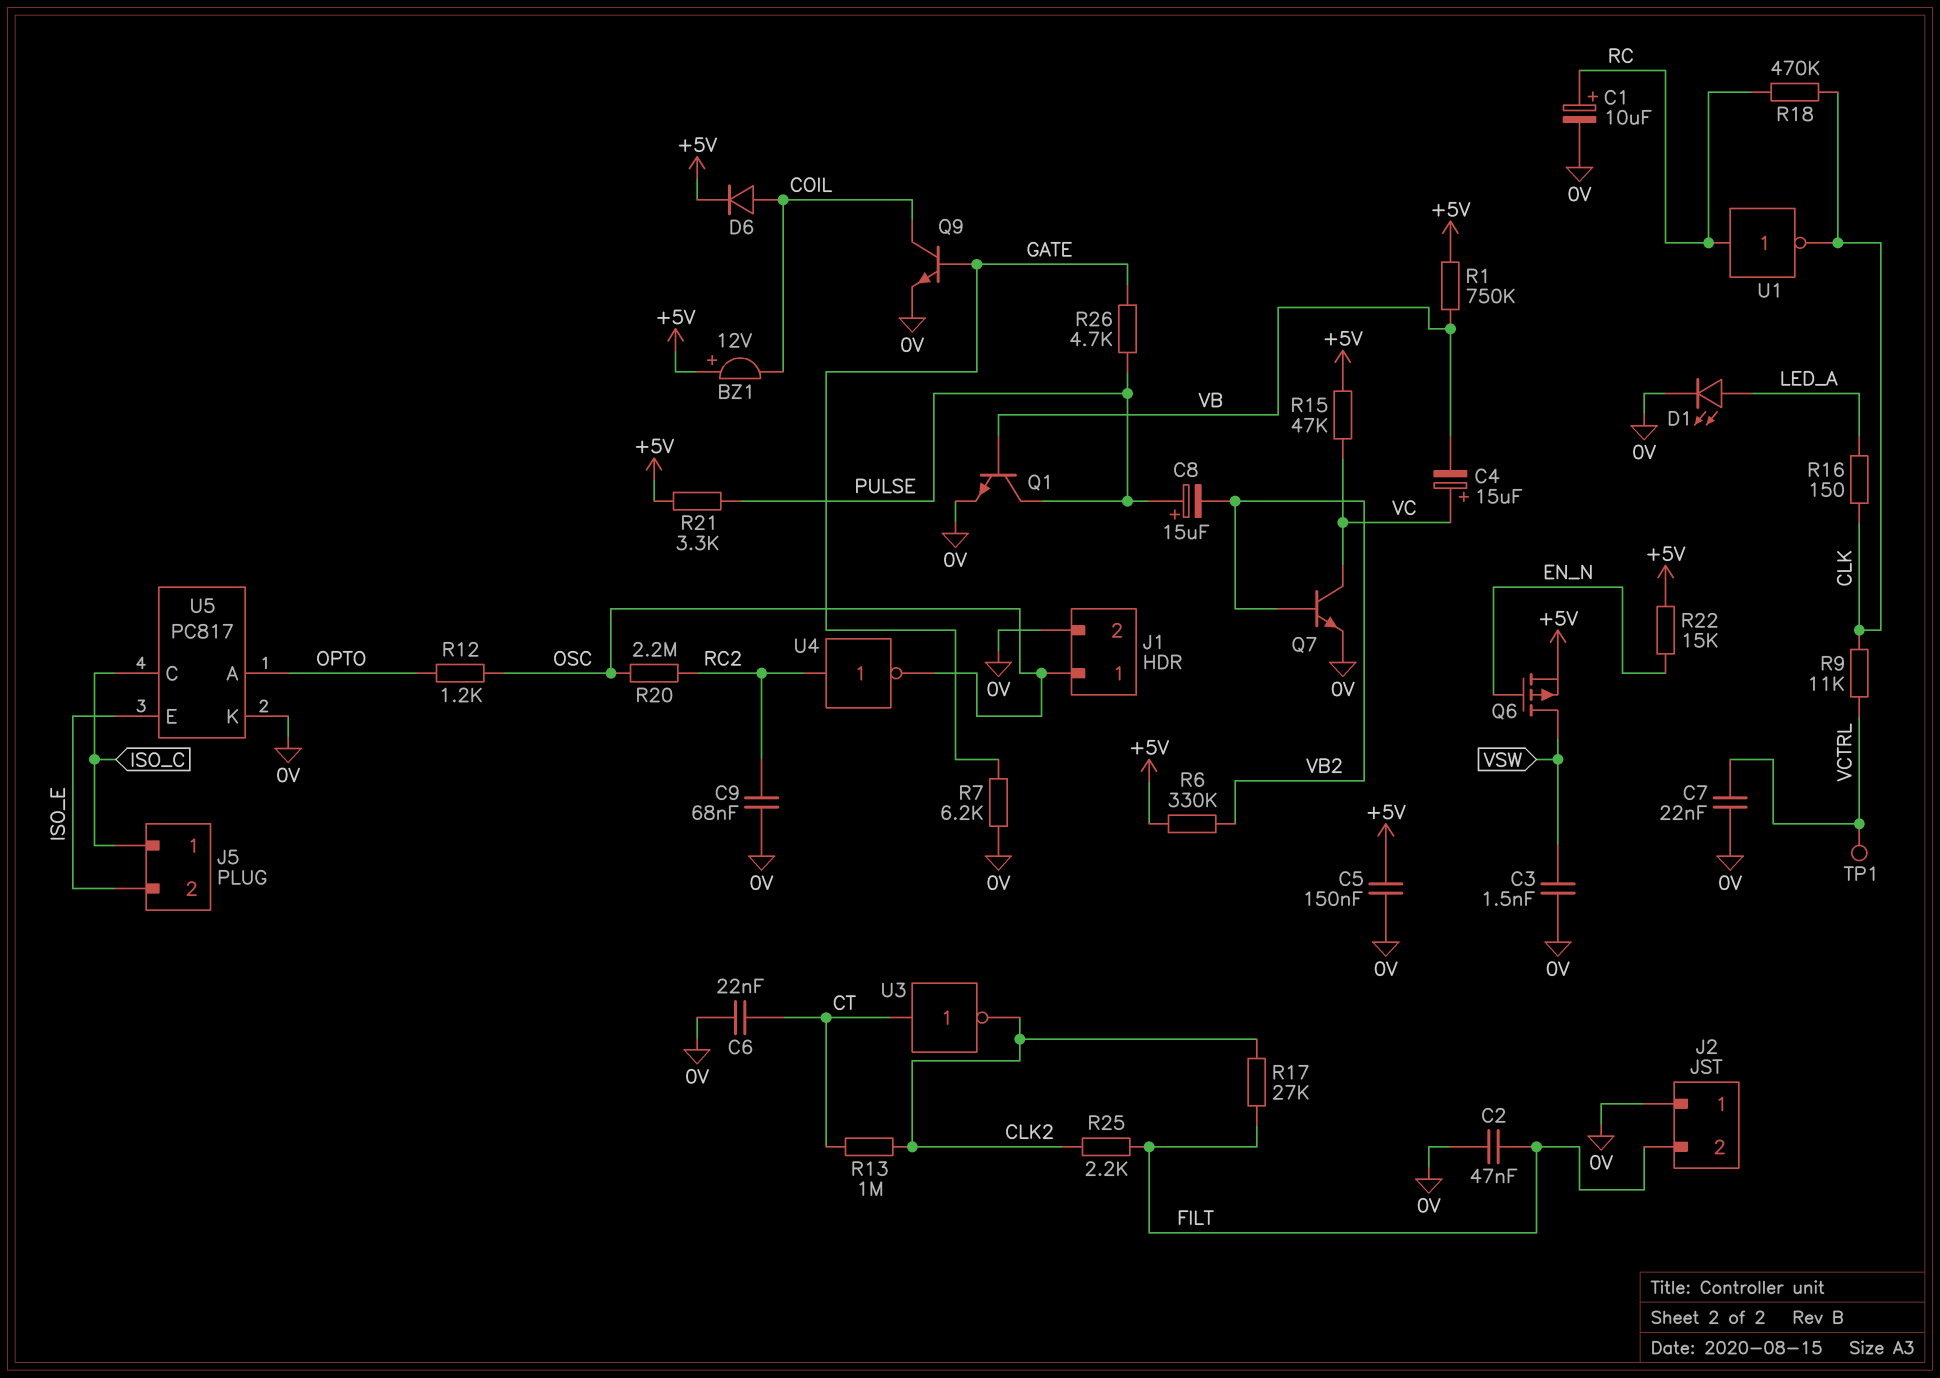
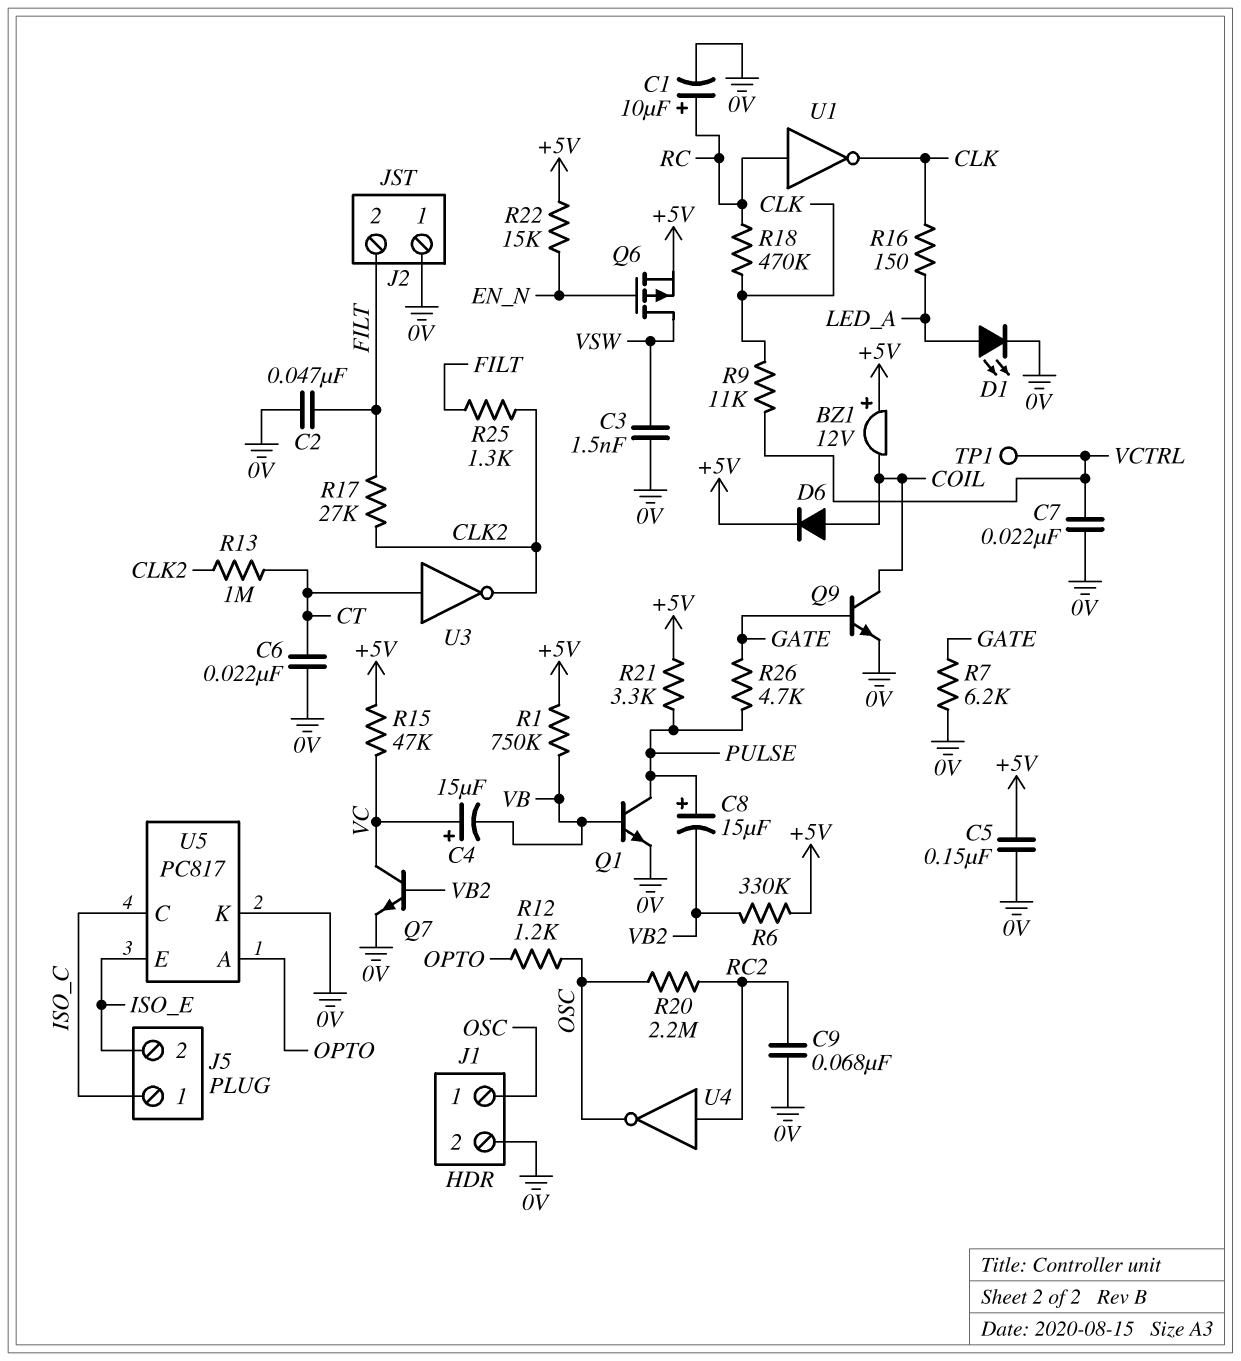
R25: 2.2k (CLK2, FILT) -> 1.3k (CLK2, FILT)

